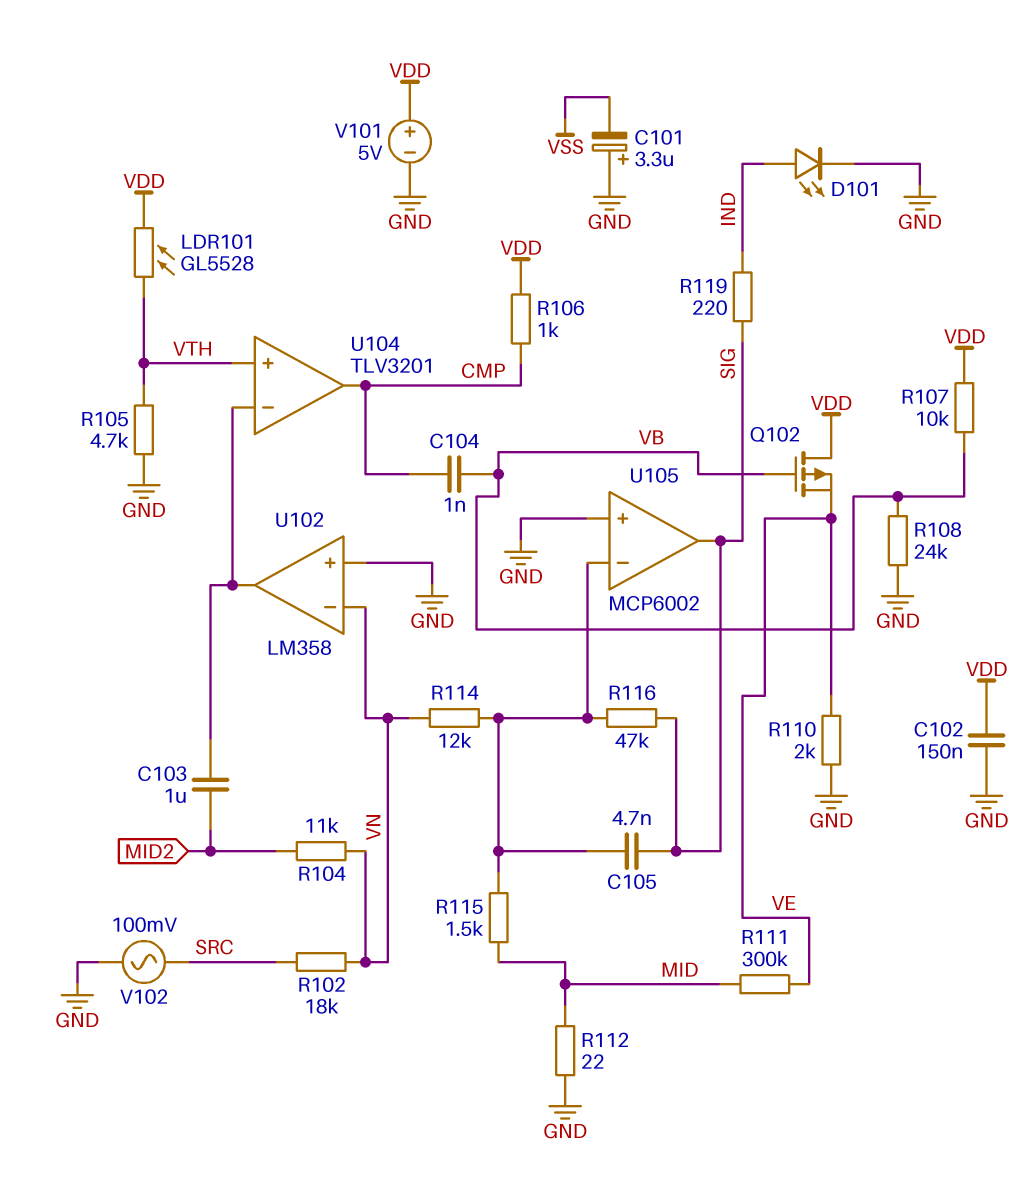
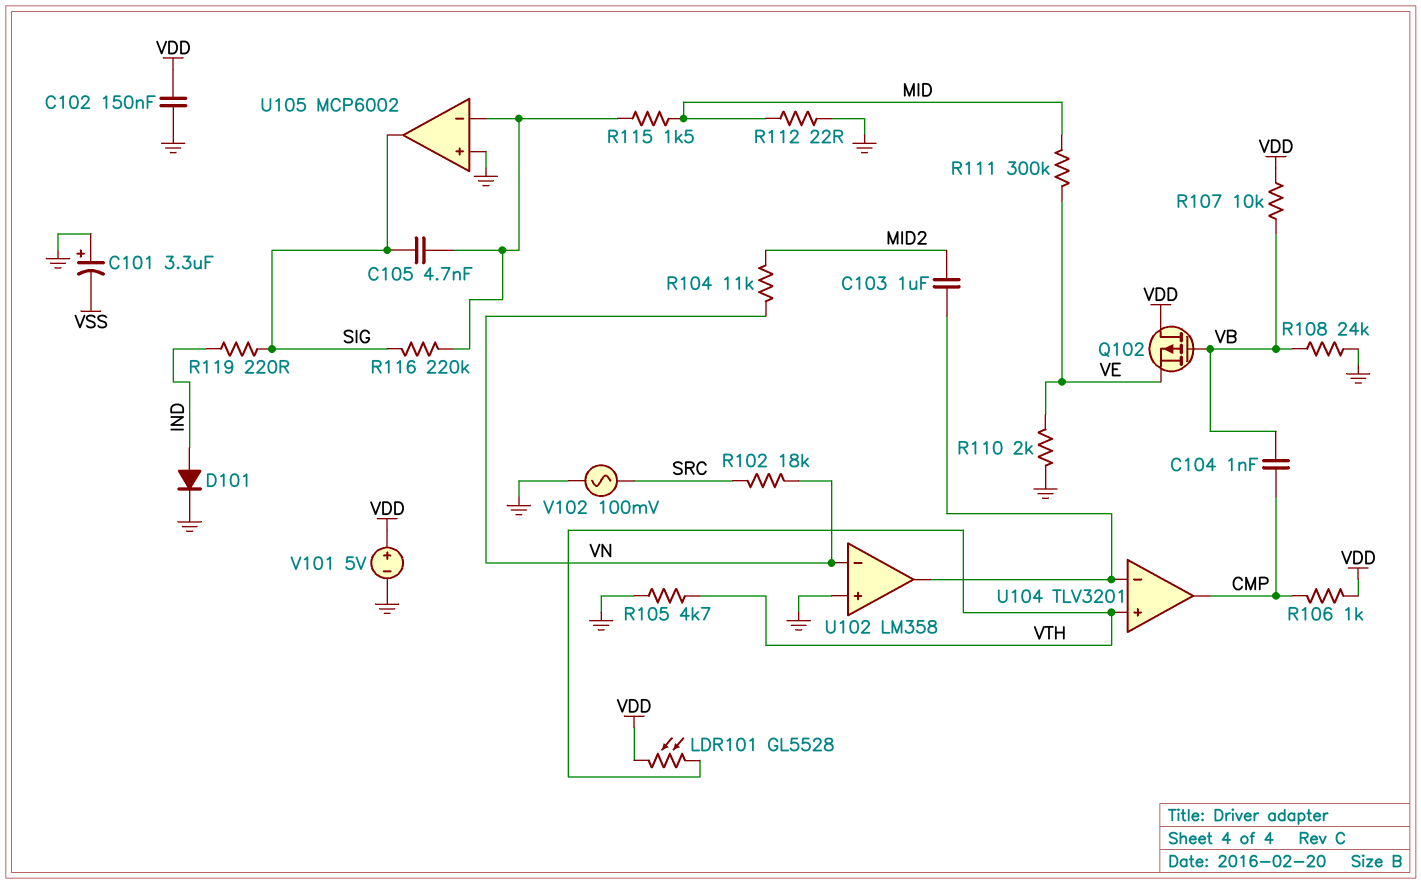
D101: LED (A IND, K GND) -> diode (A IND, K GND)
R114: 12k (U105/in-, VN) -> none
R116: 47k (SIG, U105/in-) -> 220k (SIG, U105/in-)

